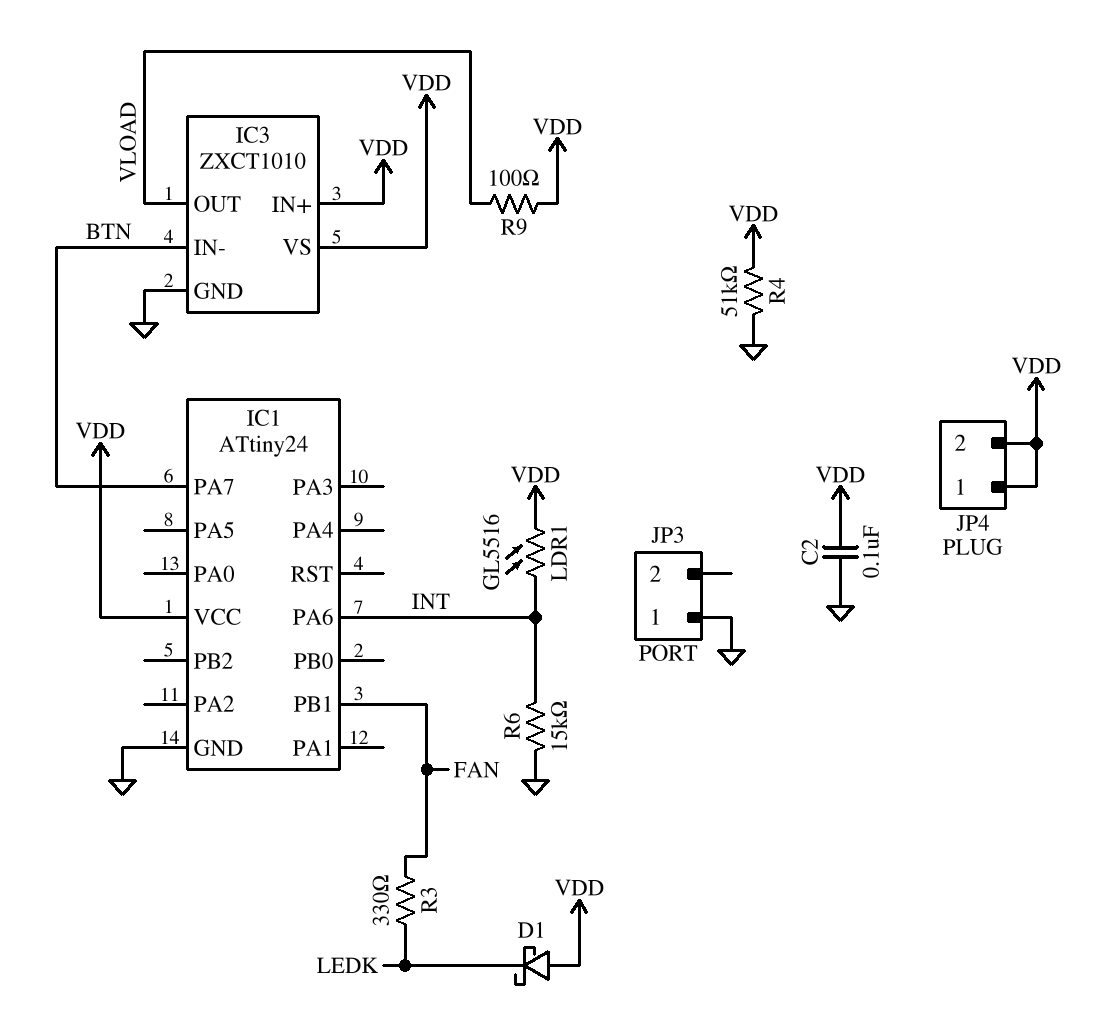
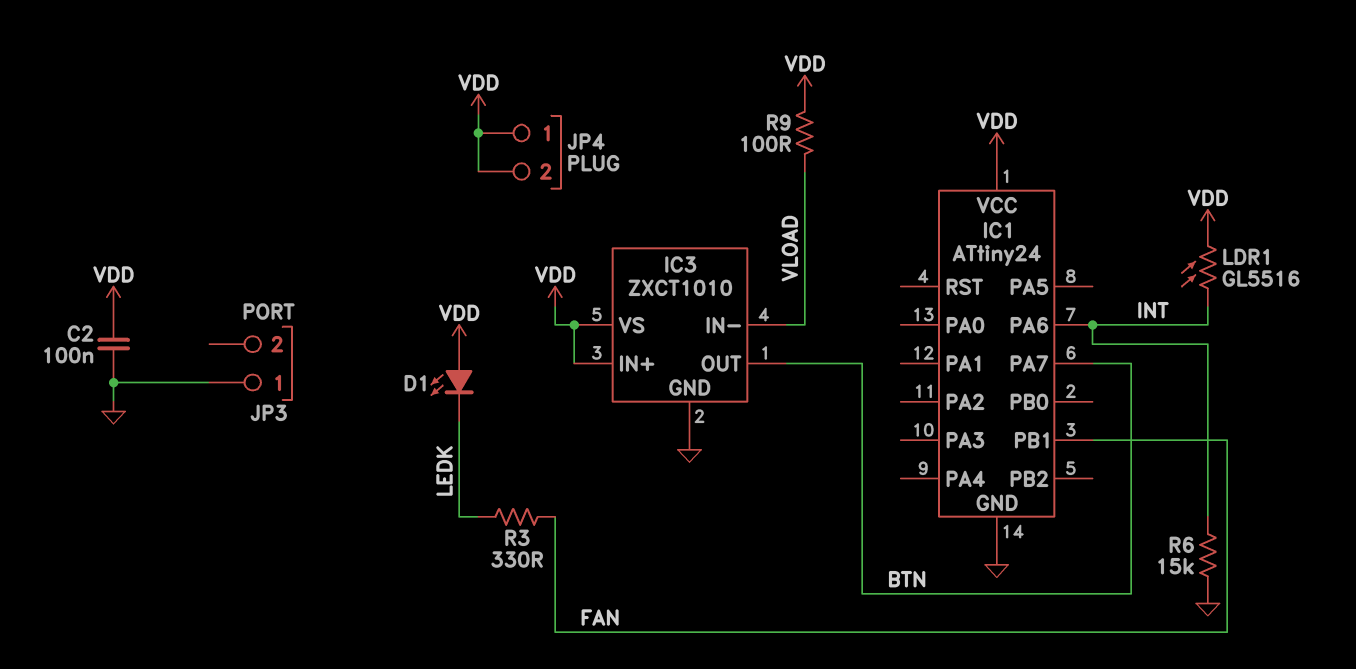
D1: schottky (A VDD, K LEDK) -> LED (A VDD, K LEDK)
IC3 pin IN-: BTN -> VLOAD
IC3 pin OUT: VLOAD -> BTN
R4: 51k (GND, VDD) -> none

